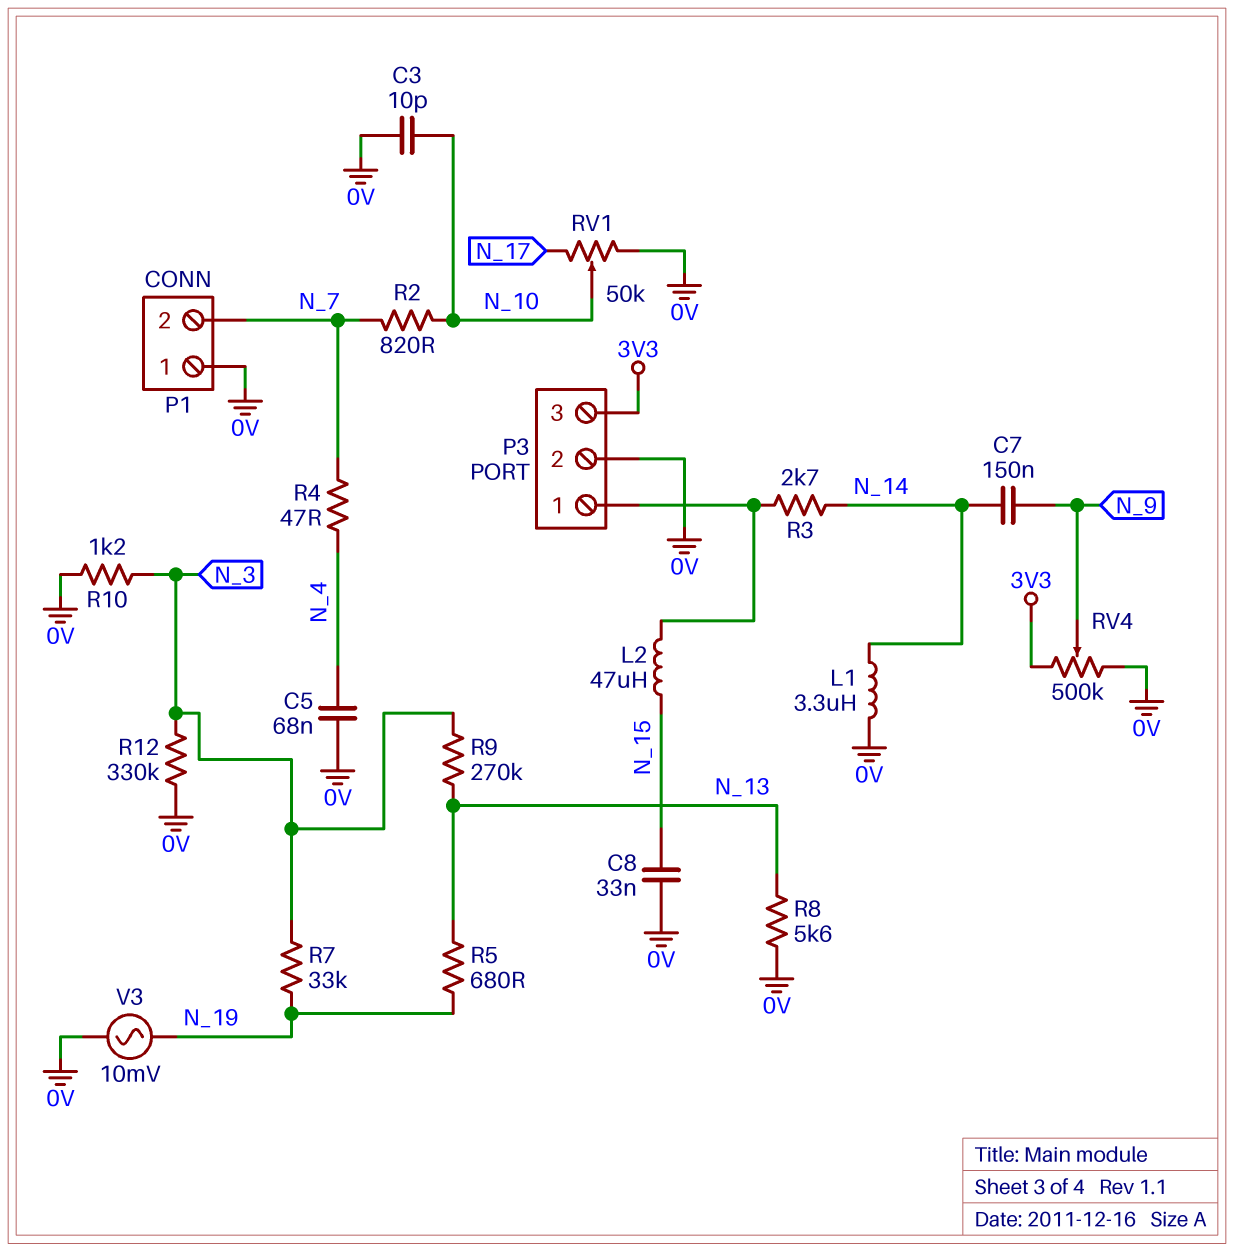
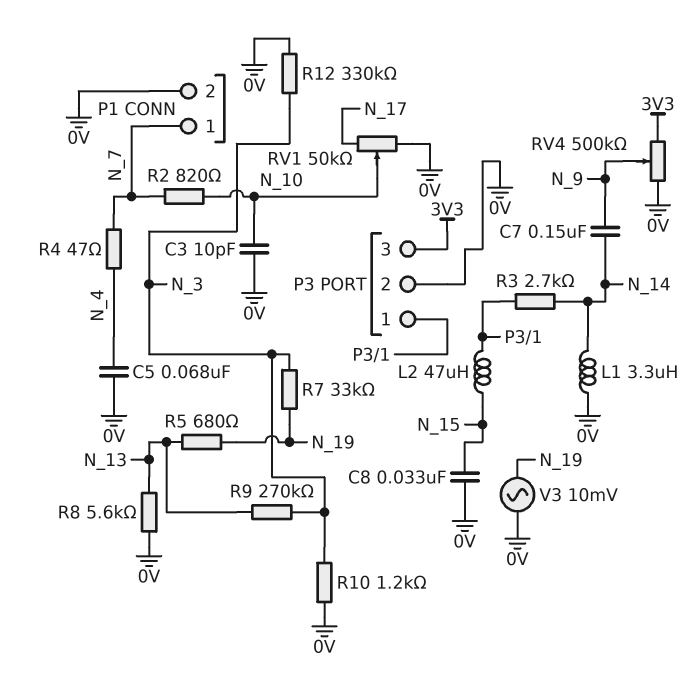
P1 pin 1: 0V -> N_7
P1 pin 2: N_7 -> 0V

